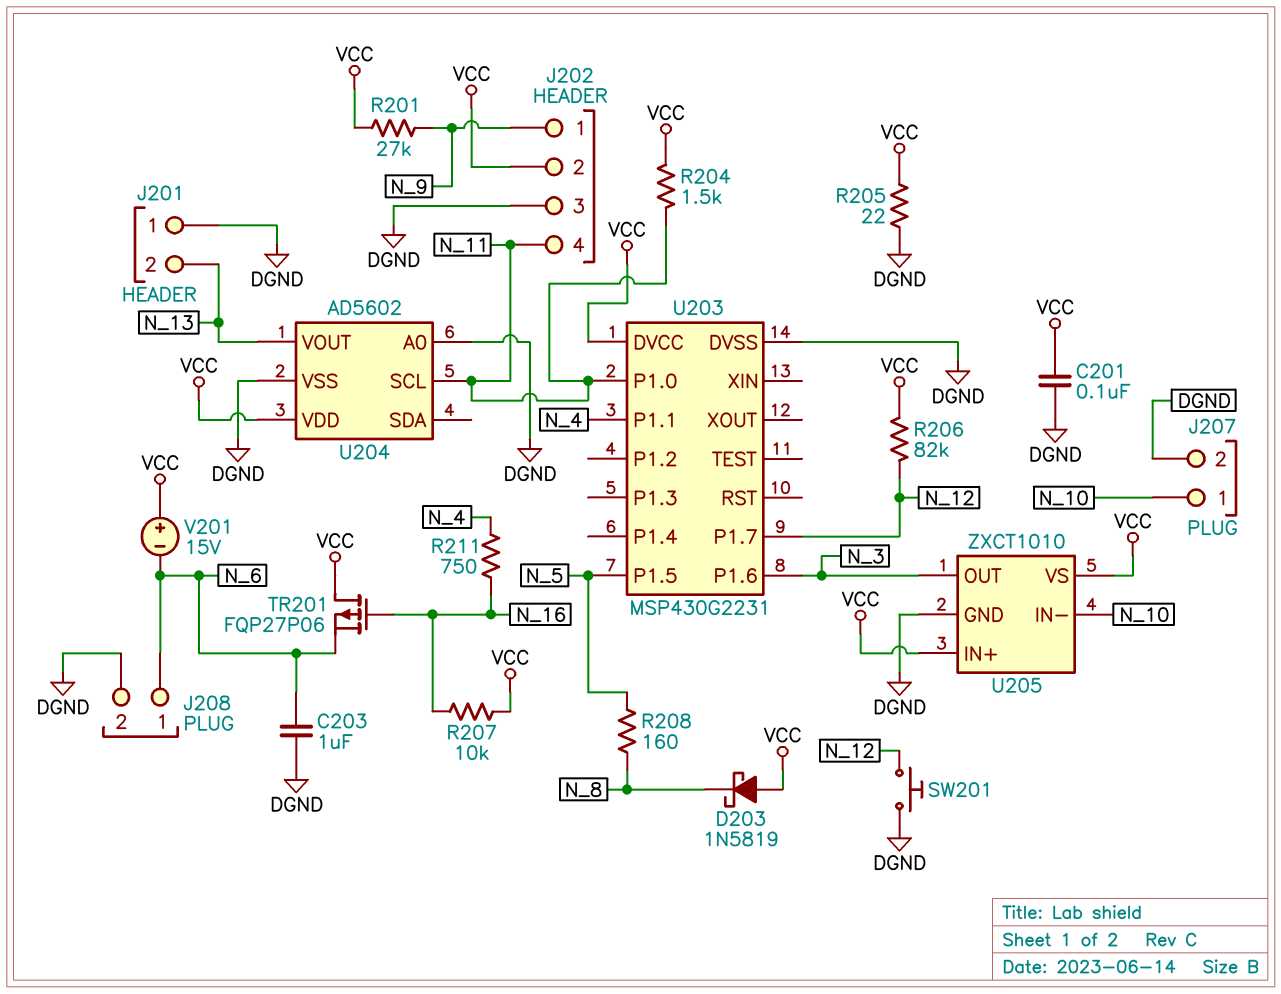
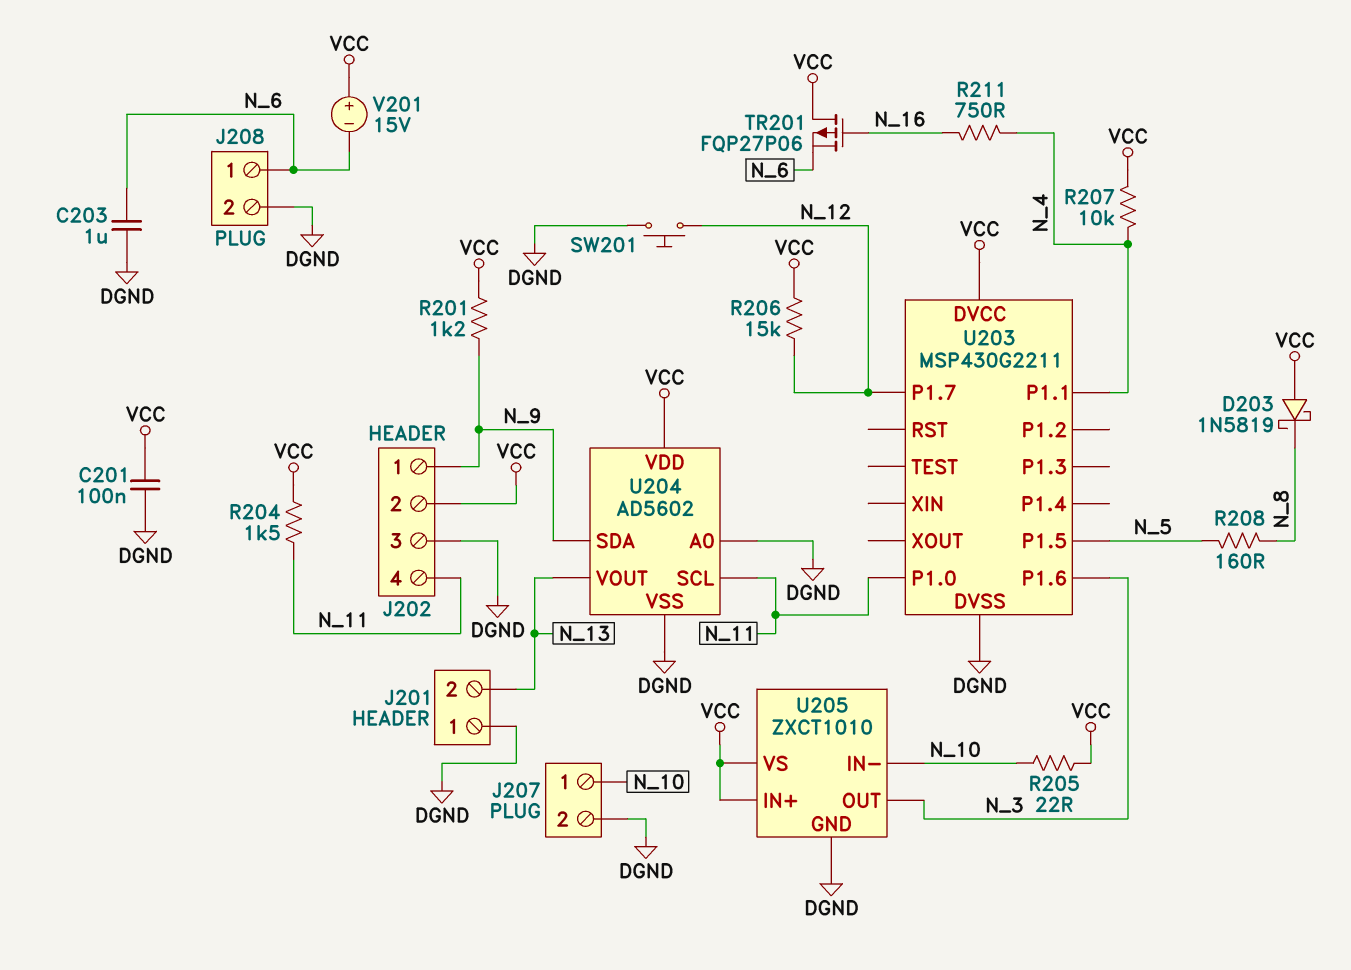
R201: 27k (N_9, VCC) -> 1.2k (N_9, VCC)
R205: 22 (DGND, VCC) -> 22 (N_10, VCC)
R206: 82k (N_12, VCC) -> 15k (N_12, VCC)
R207: 10k (N_16, VCC) -> 10k (N_4, VCC)
U203: MSP430G2231 -> MSP430G2211
U204 pin SDA: none -> N_9

